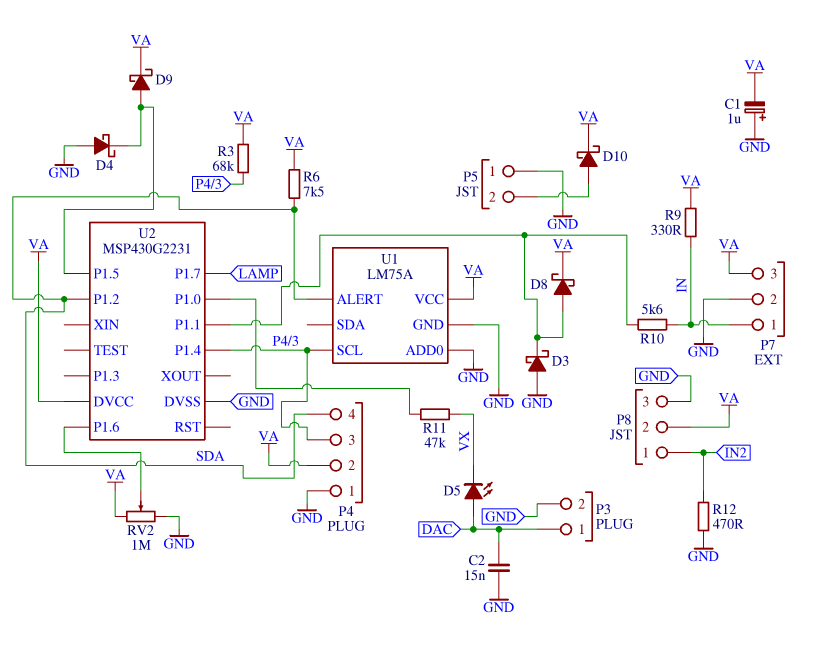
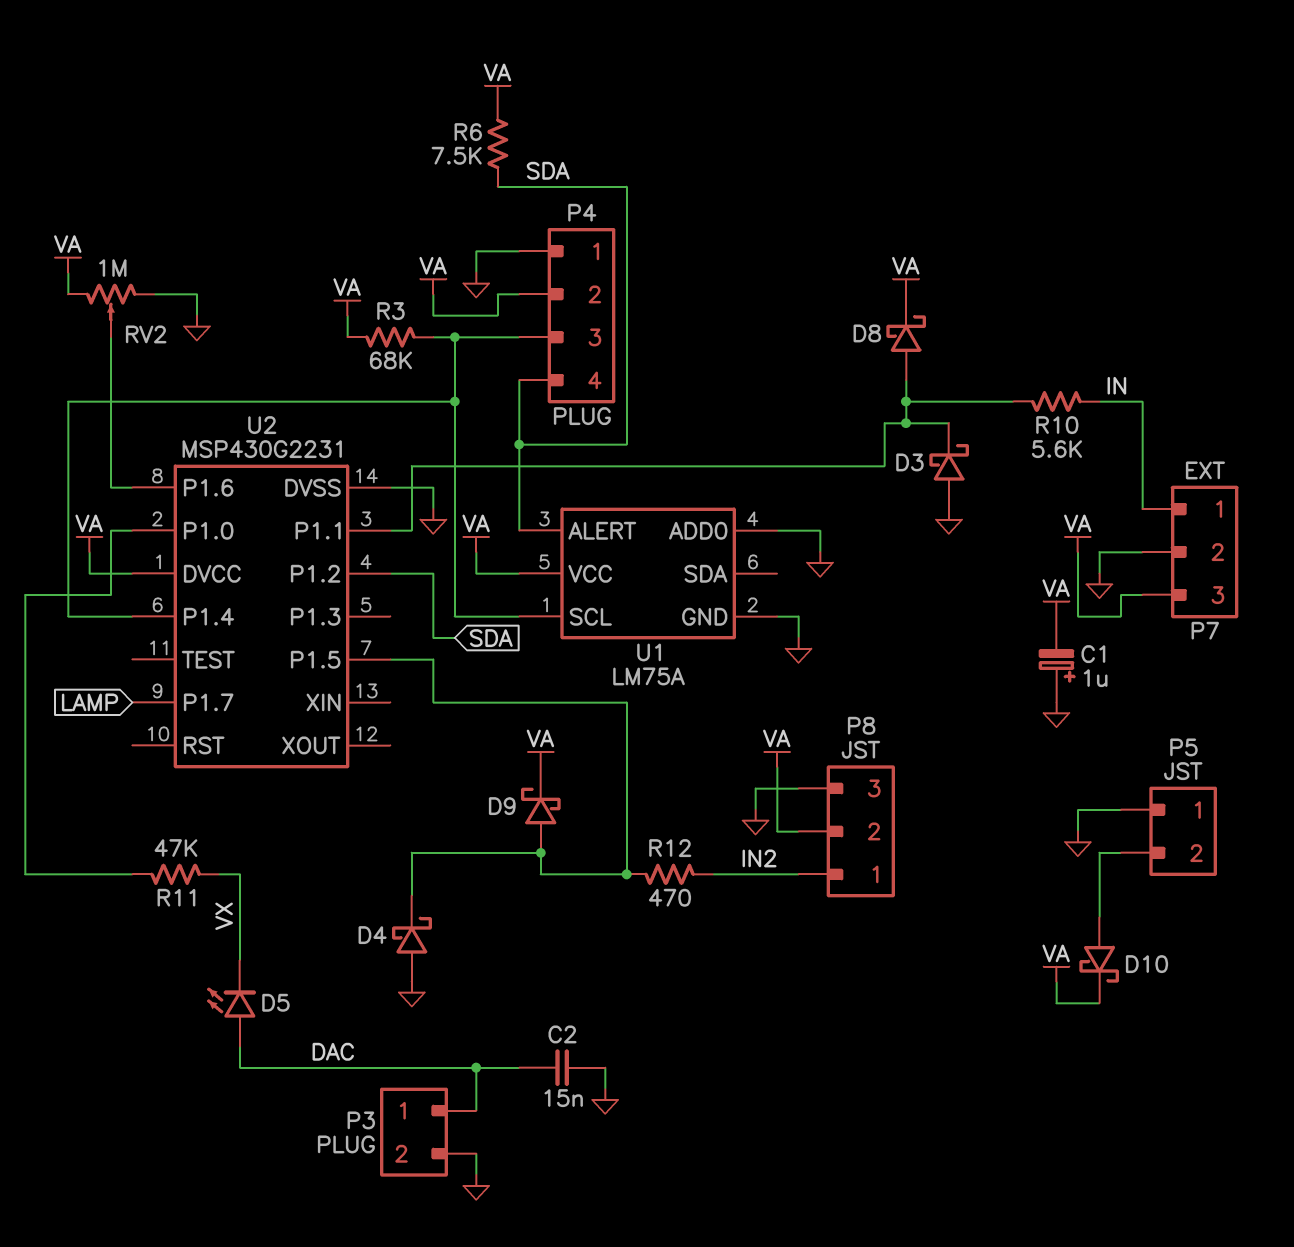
R9: 330 (IN, VA) -> none
R12: 470 (GND, IN2) -> 470 (IN2, U2/P1.5)

